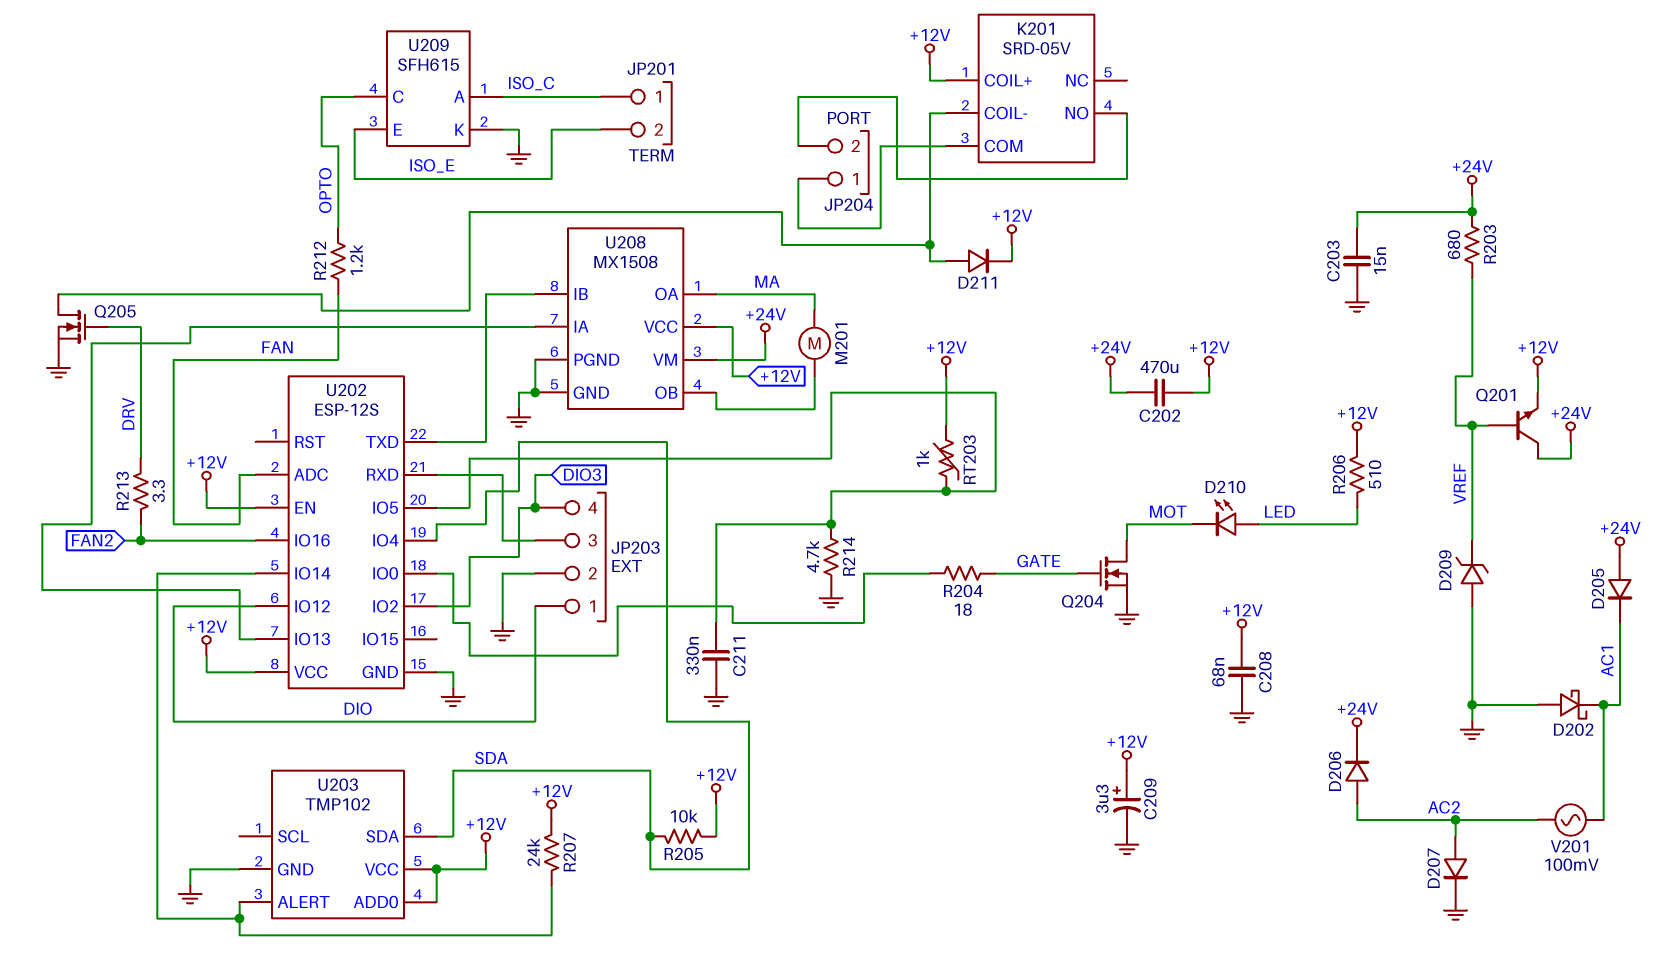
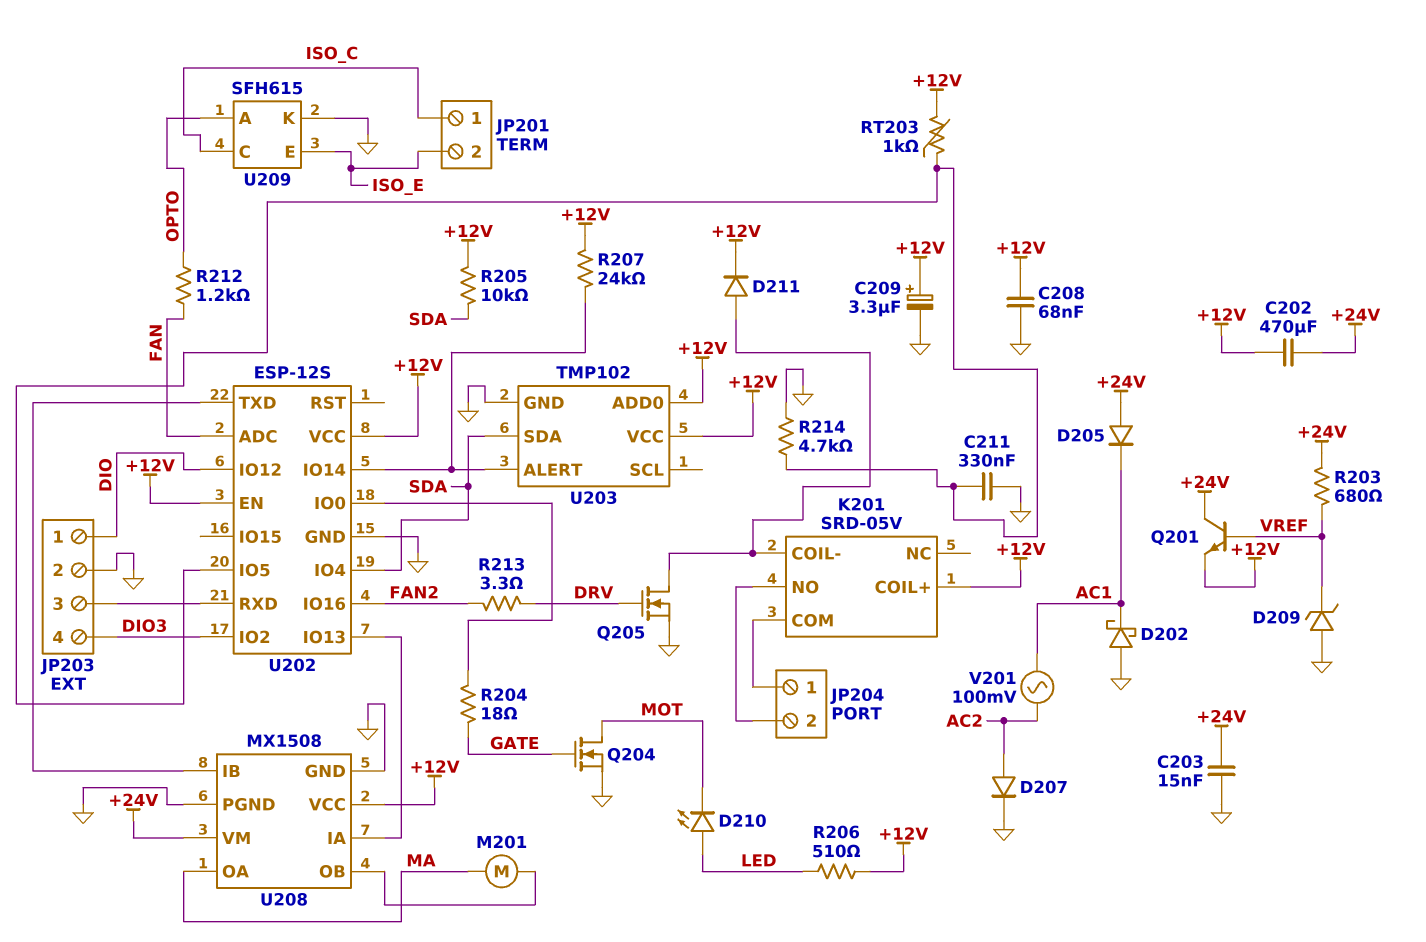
D206: diode (A AC2, K +24V) -> none
U209 pin A: ISO_C -> OPTO
U209 pin C: OPTO -> ISO_C

